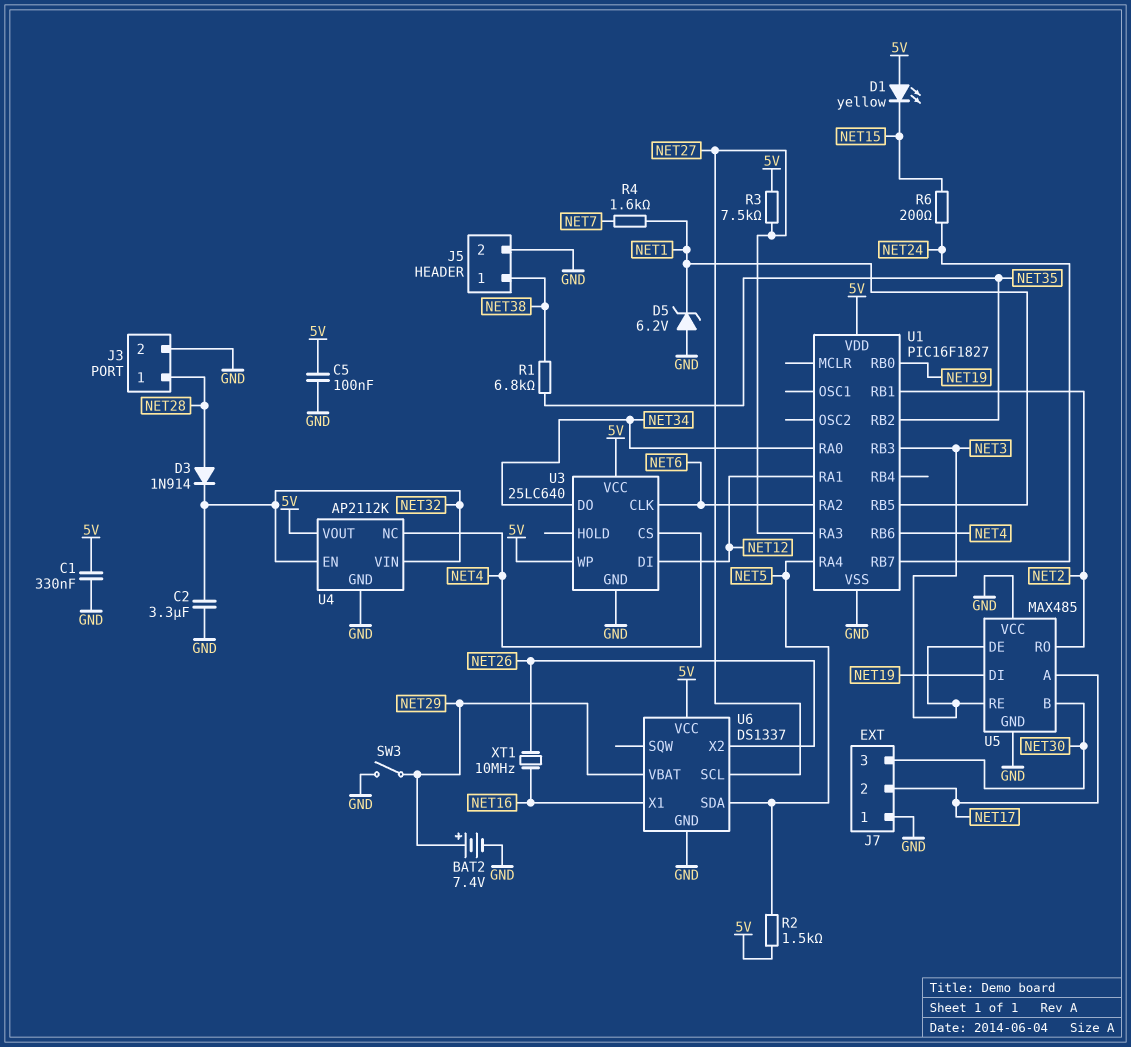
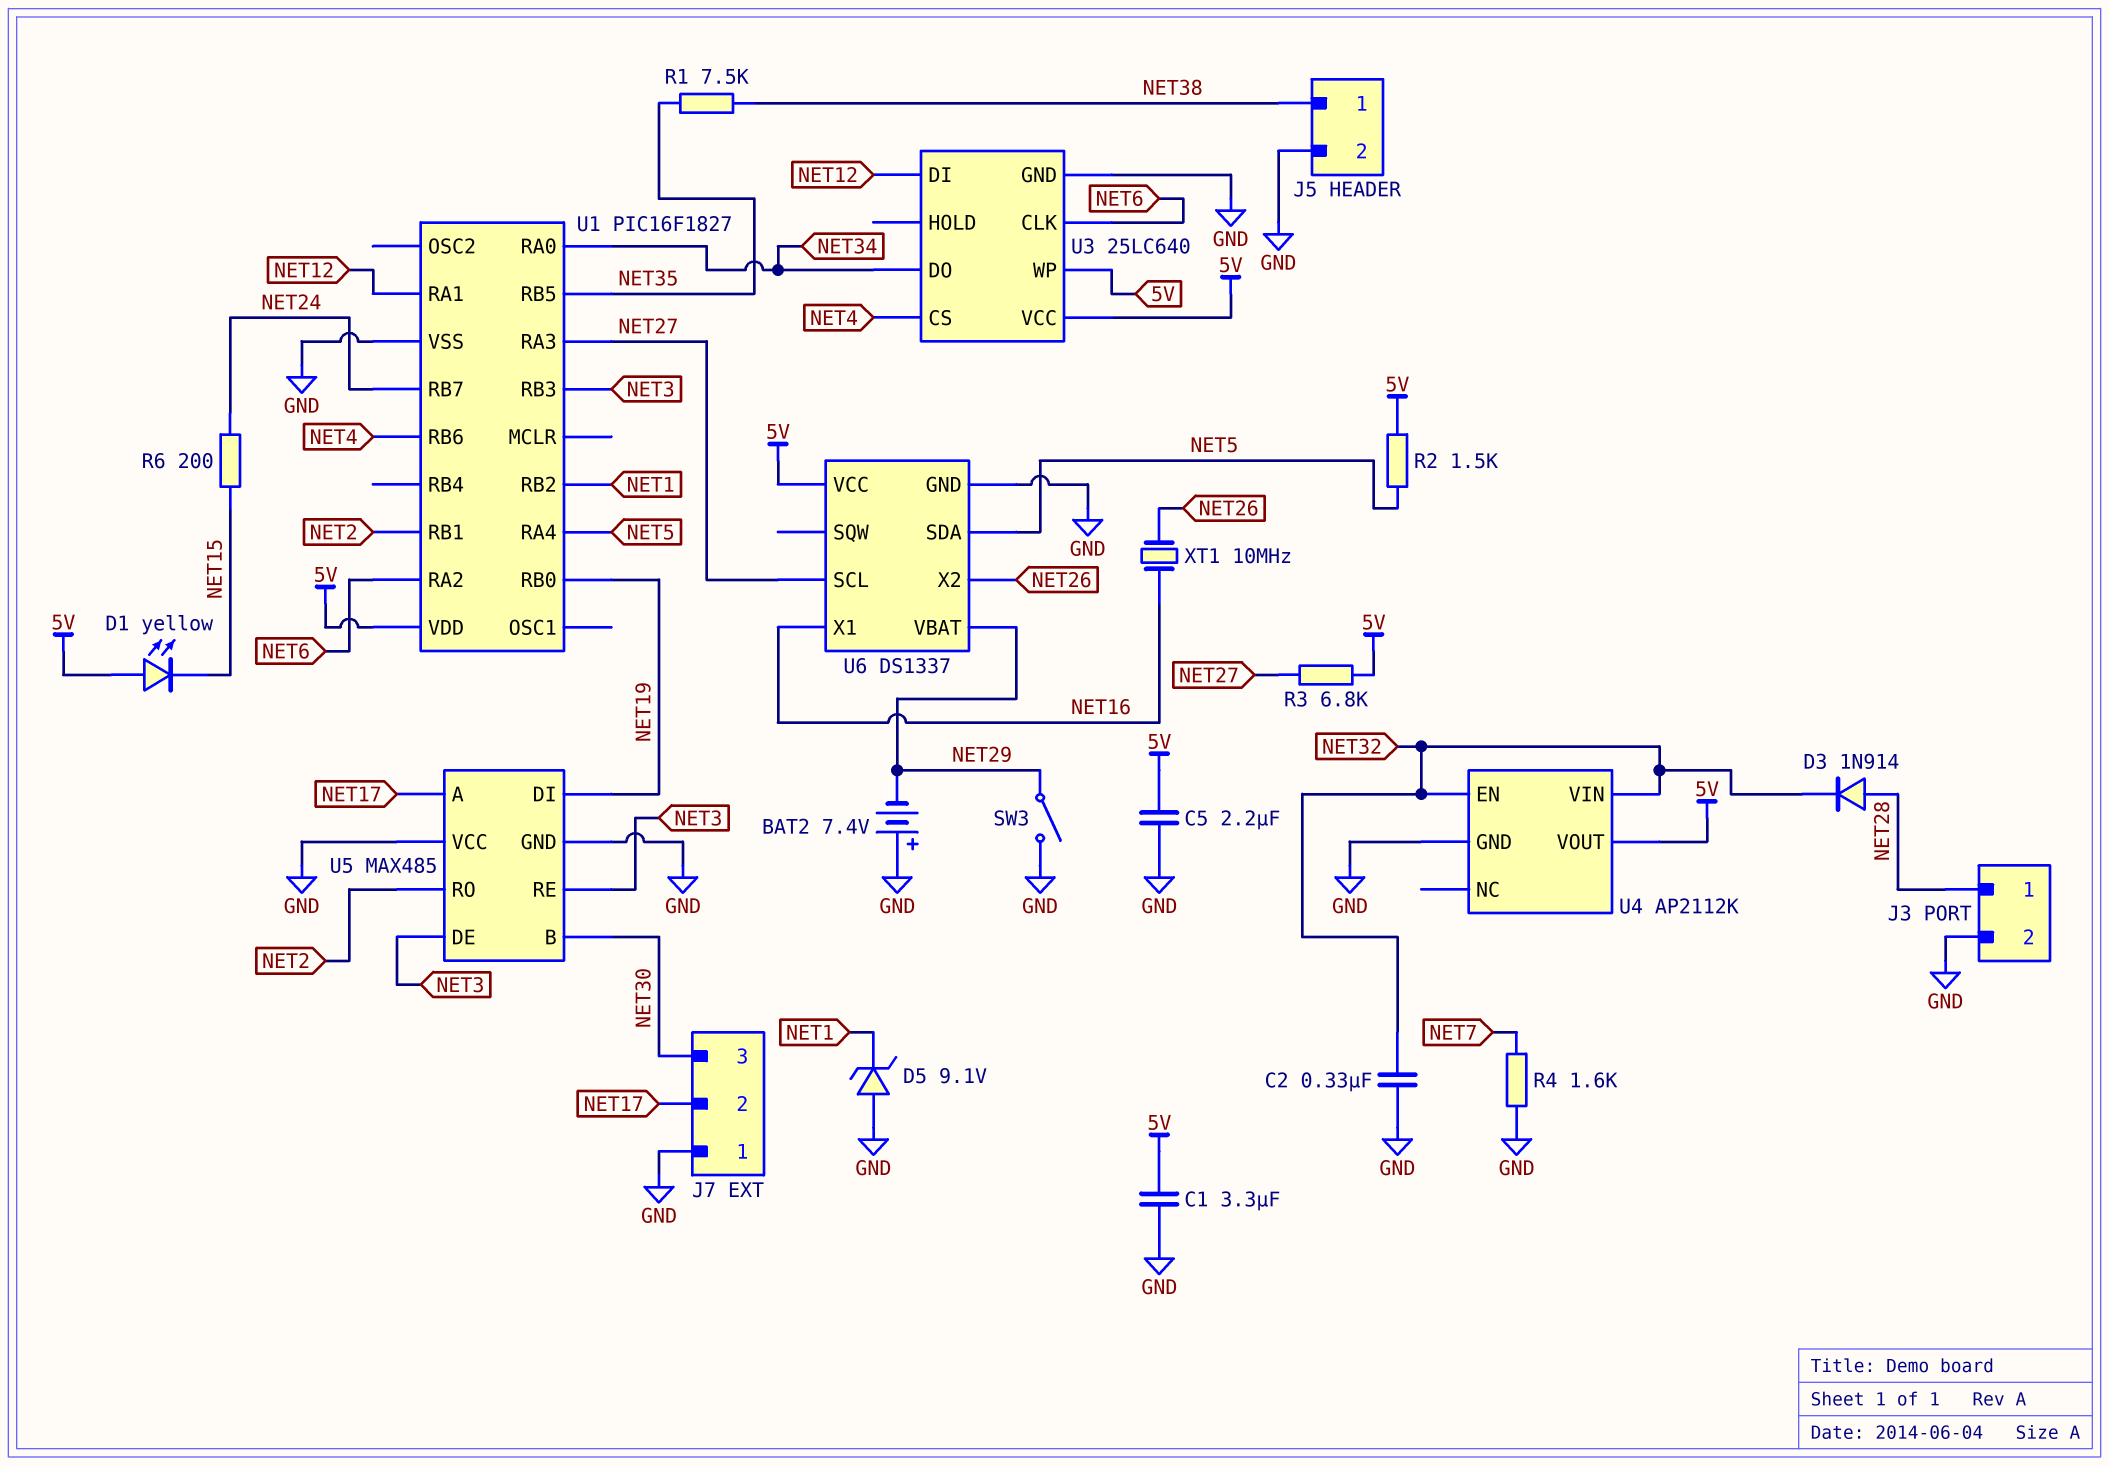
BAT2: 7.4V (plus NET29, minus GND) -> 7.4V (plus GND, minus NET29)
C1: 330nF (5V, GND) -> 3.3uF (5V, GND)
C2: 3.3uF (GND, NET32) -> 330nF (GND, NET32)
C5: 100nF (5V, GND) -> 2.2uF (5V, GND)
D5: zener 6.2V (A GND, K NET1) -> zener 9.1V (A GND, K NET1)
R1: 6.8k (NET35, NET38) -> 7.5k (NET35, NET38)
R3: 7.5k (5V, NET27) -> 6.8k (5V, NET27)
R4: 1.6k (NET1, NET7) -> 1.6k (GND, NET7)
U1 pin RB2: NET35 -> NET1
U1 pin RB5: NET1 -> NET35
U4 pin NC: NET4 -> none

